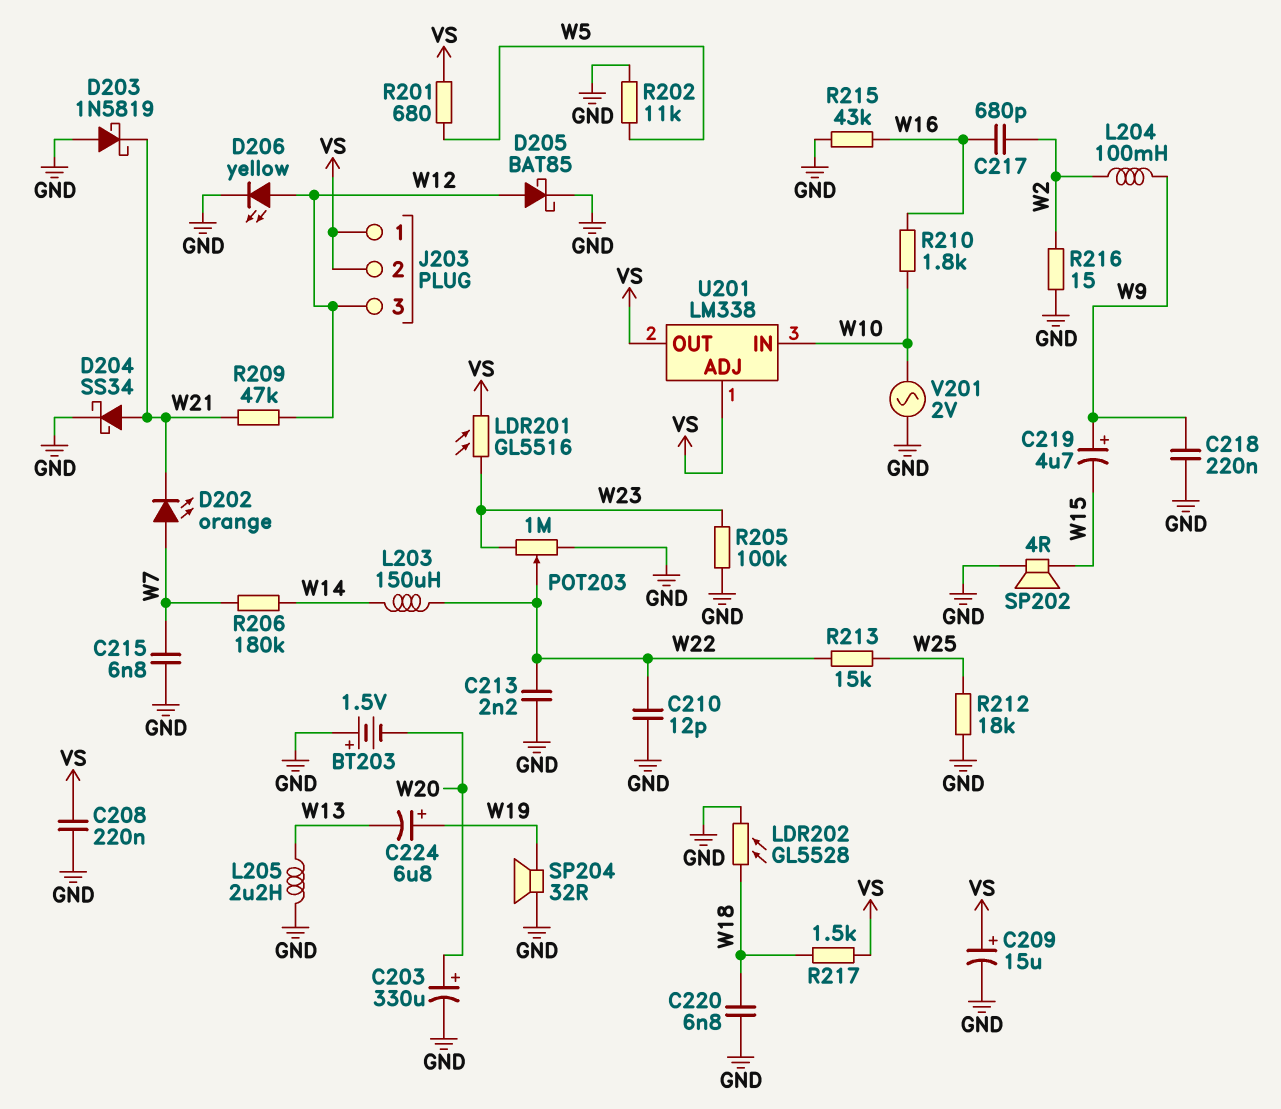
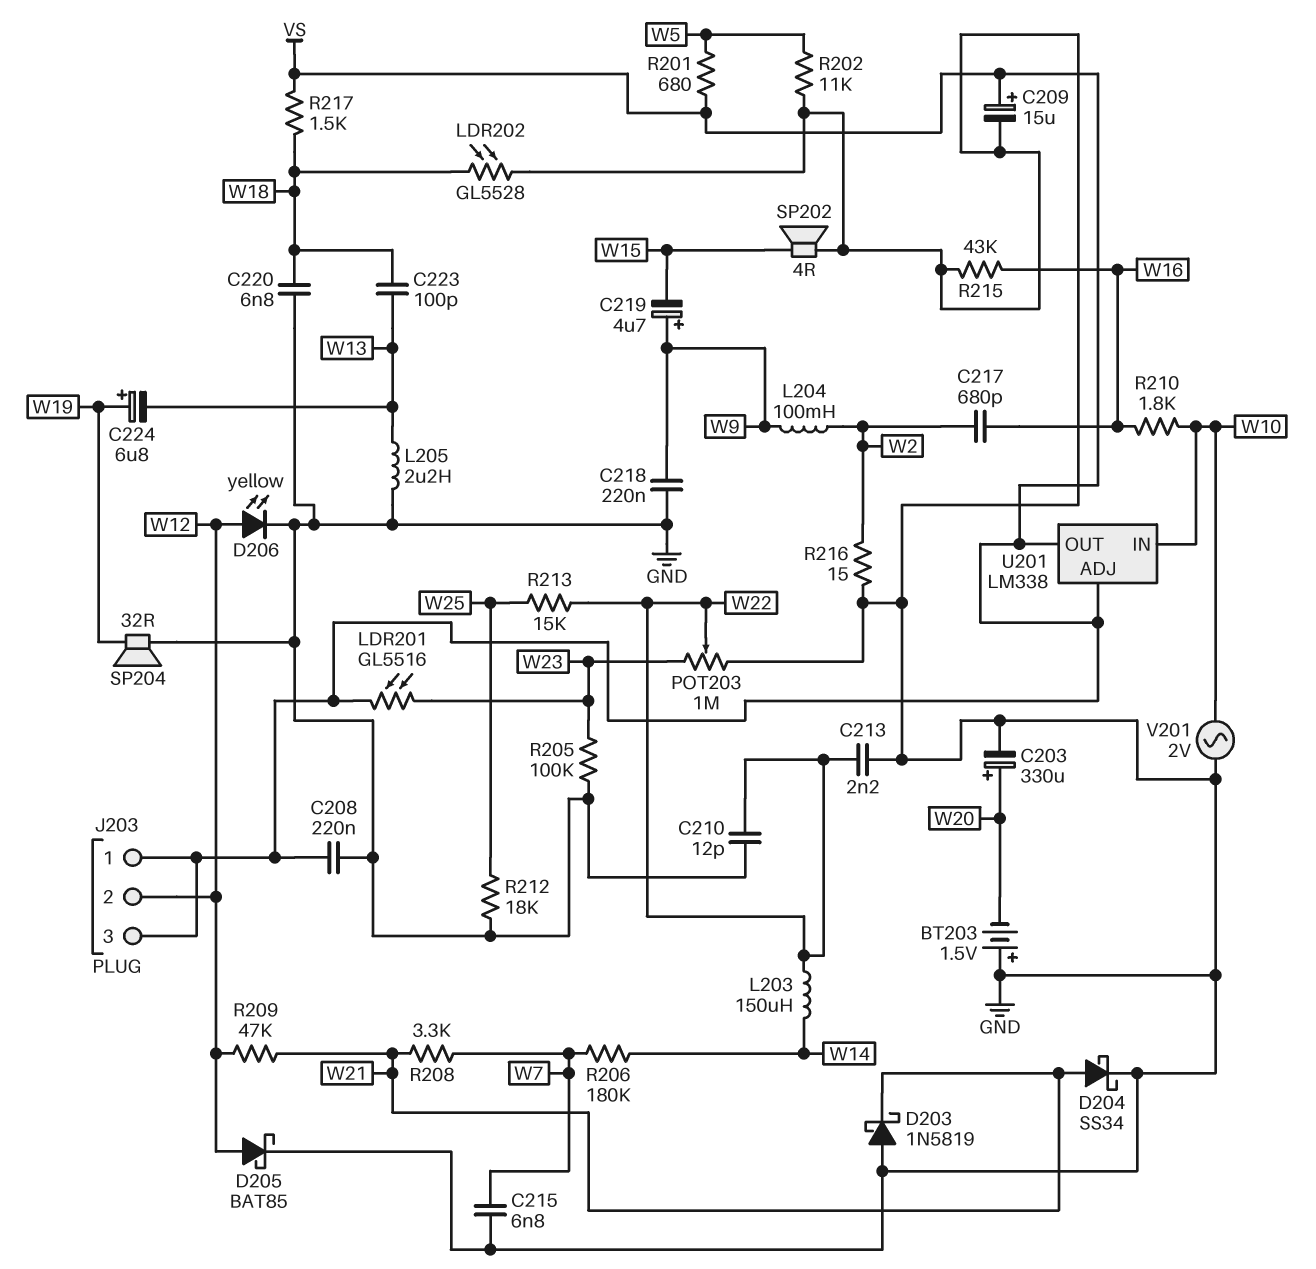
C223: none -> 100pF (W13, W18)
D202: LED orange (A W7, K W21) -> none
J203 pin 2: VS -> W12
J203 pin 3: W12 -> VS
R208: none -> 3.3k (W7, W21)

